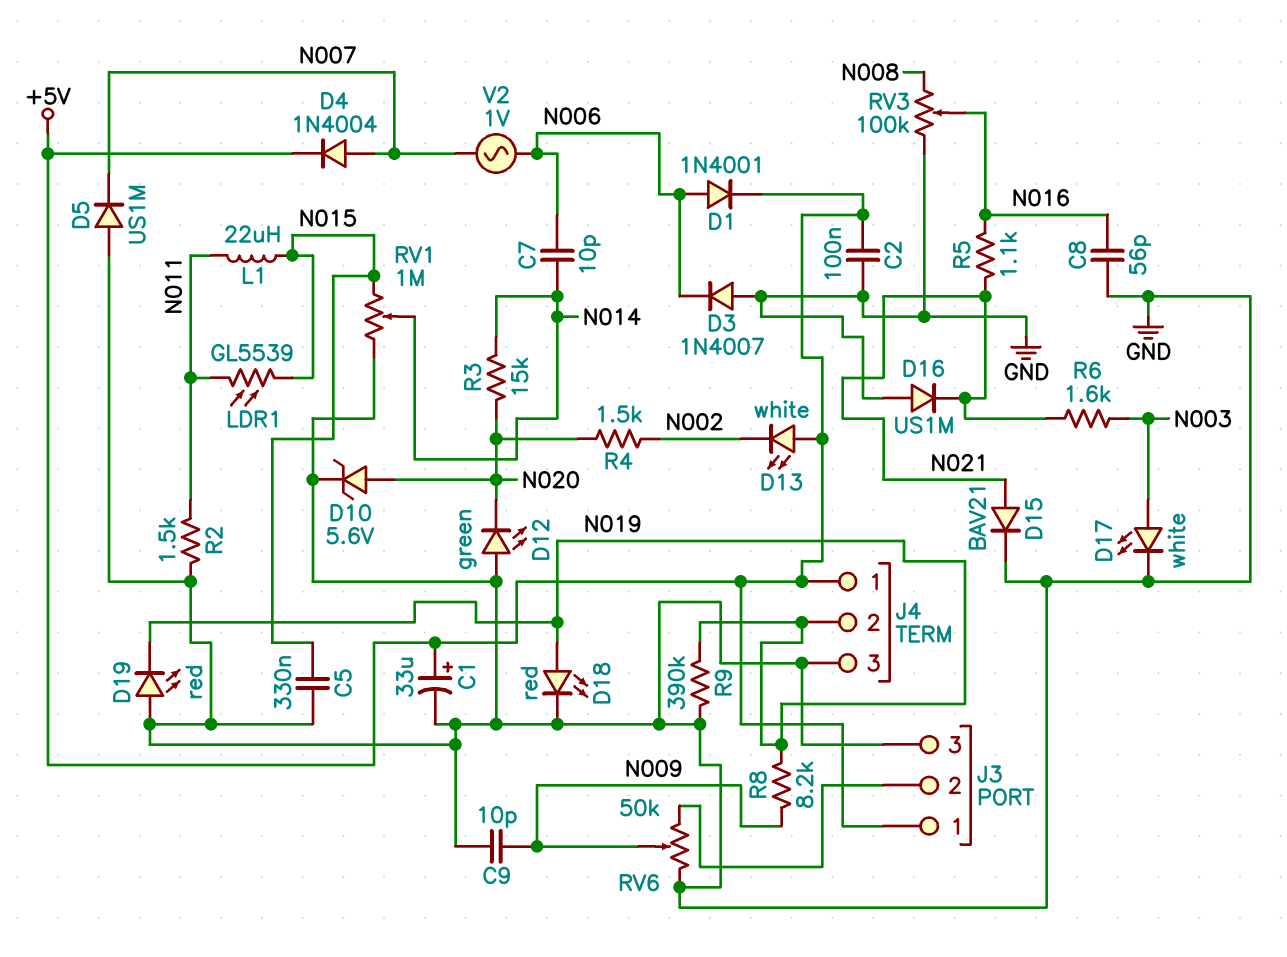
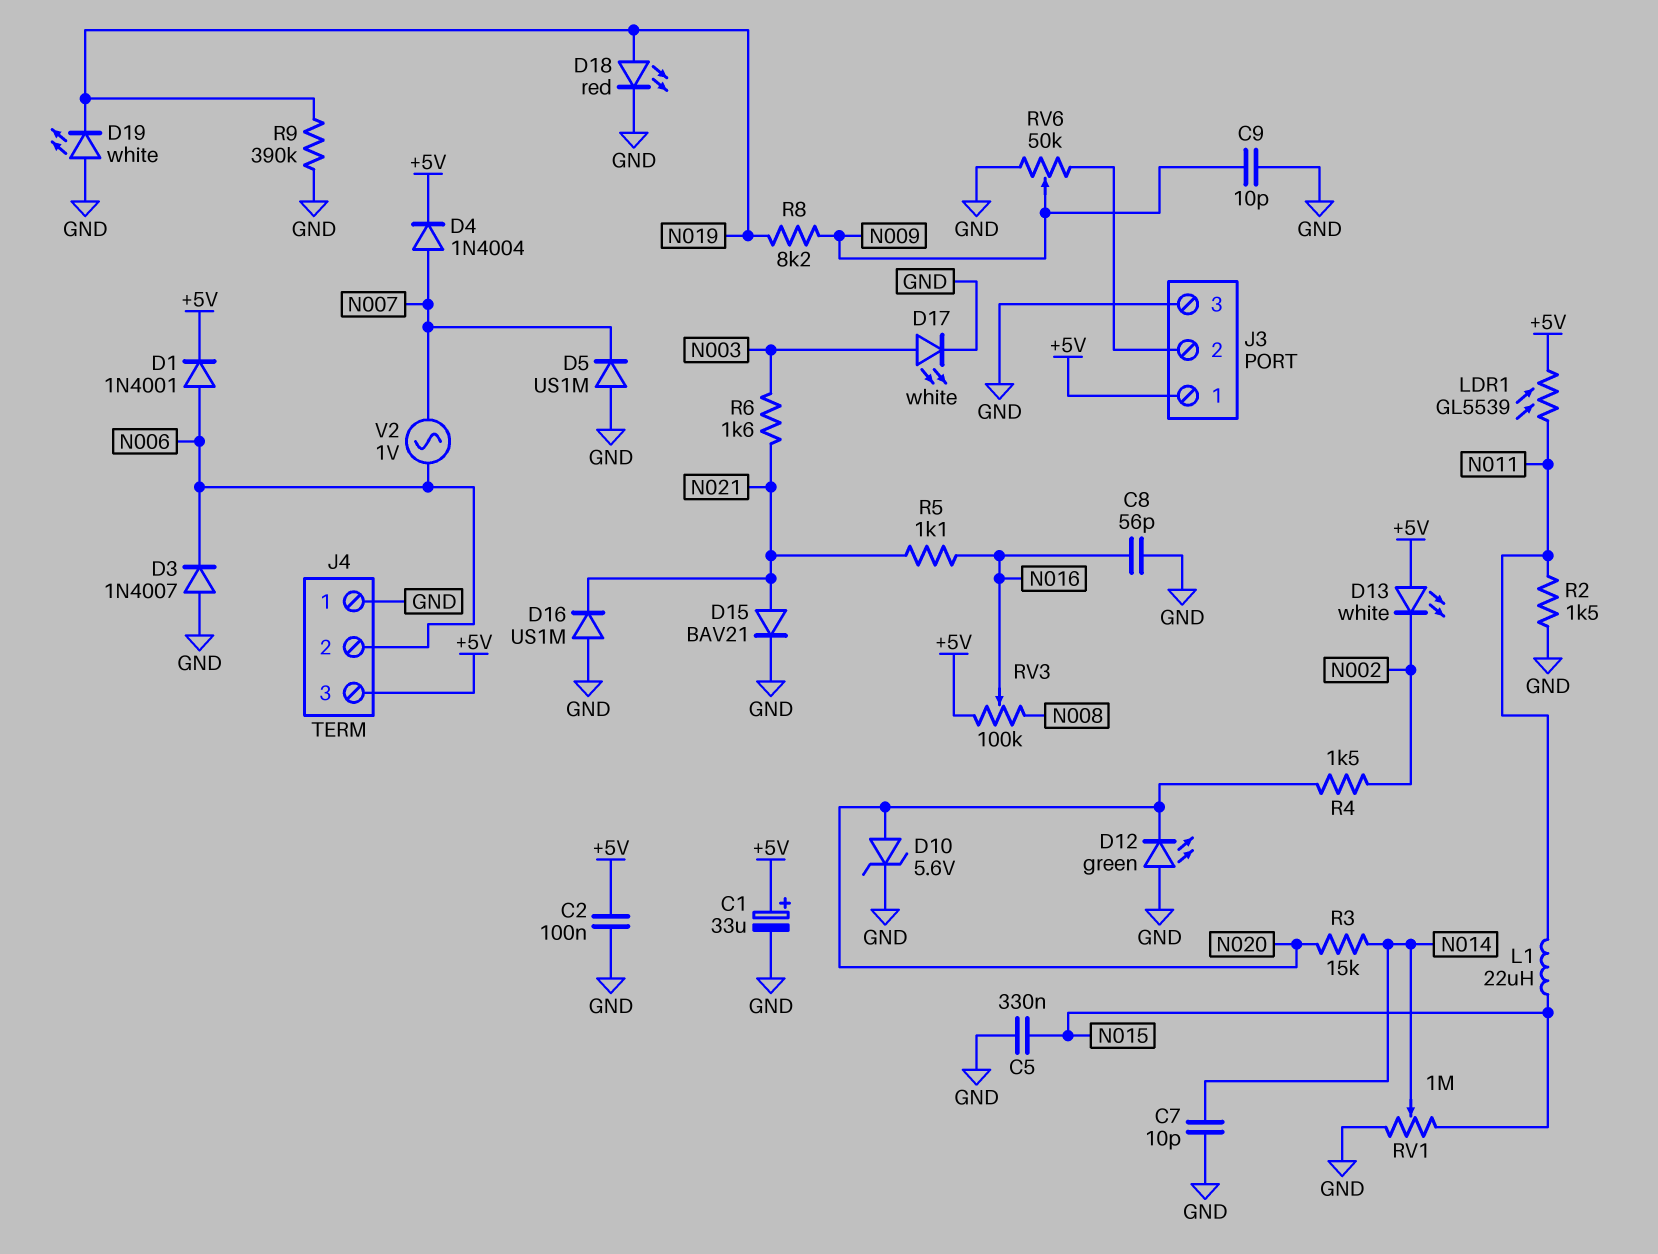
C7: 10pF (N006, N014) -> 10pF (GND, N014)
D19: LED red (A GND, K N019) -> LED white (A GND, K N019)
J4 pin 1: +5V -> GND
J4 pin 2: N019 -> N006
J4 pin 3: GND -> +5V
LDR1: GL5539 (N011, N015) -> GL5539 (+5V, N011)
RV3: 100k (GND, N008, wiper N016) -> 100k (+5V, N008, wiper N016)

